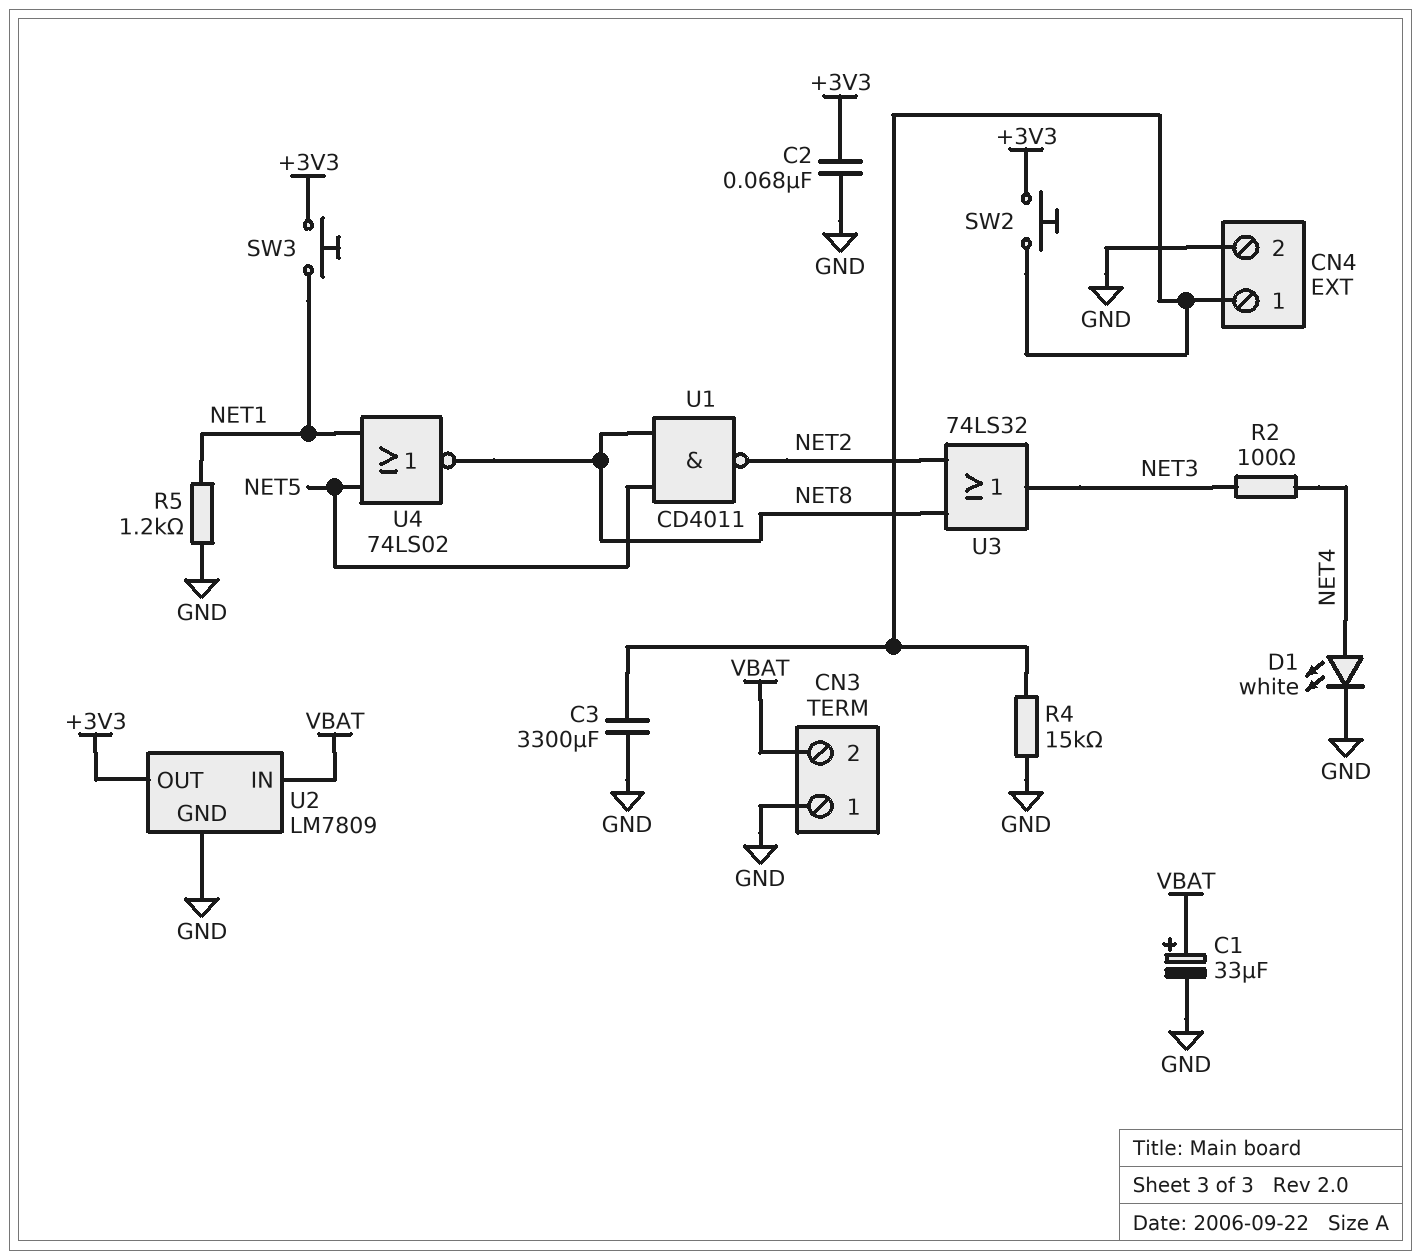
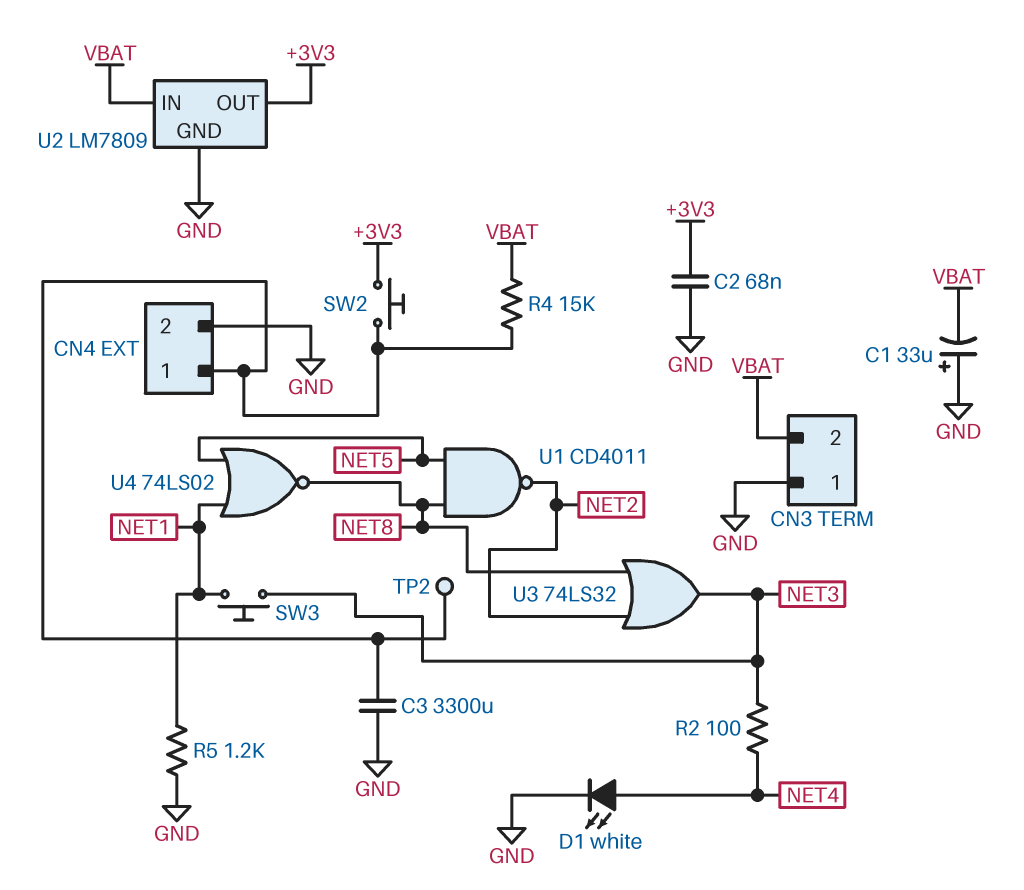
C1: 33uF (plus VBAT, minus GND) -> 33uF (plus GND, minus VBAT)
R4: 15k (CN4/1, GND) -> 15k (CN4/1, VBAT)
SW3: button (+3V3, NET1) -> button (NET1, NET3)
TP2: none -> test point (CN4/1)

